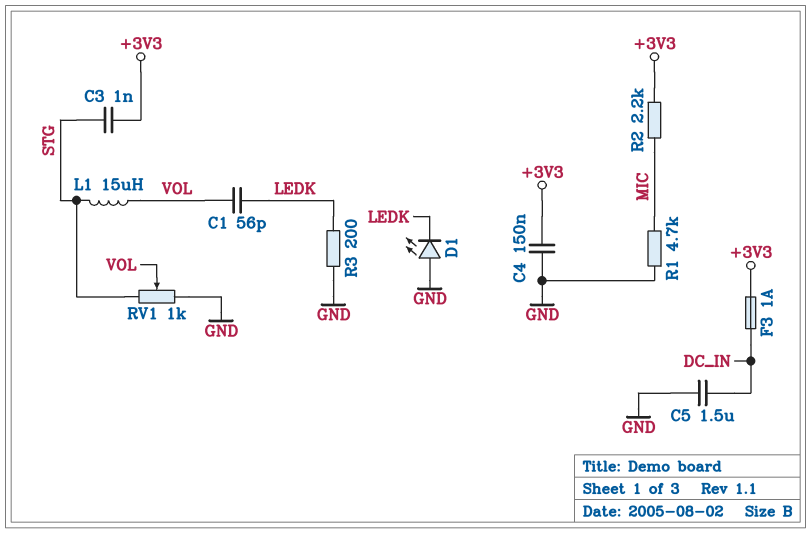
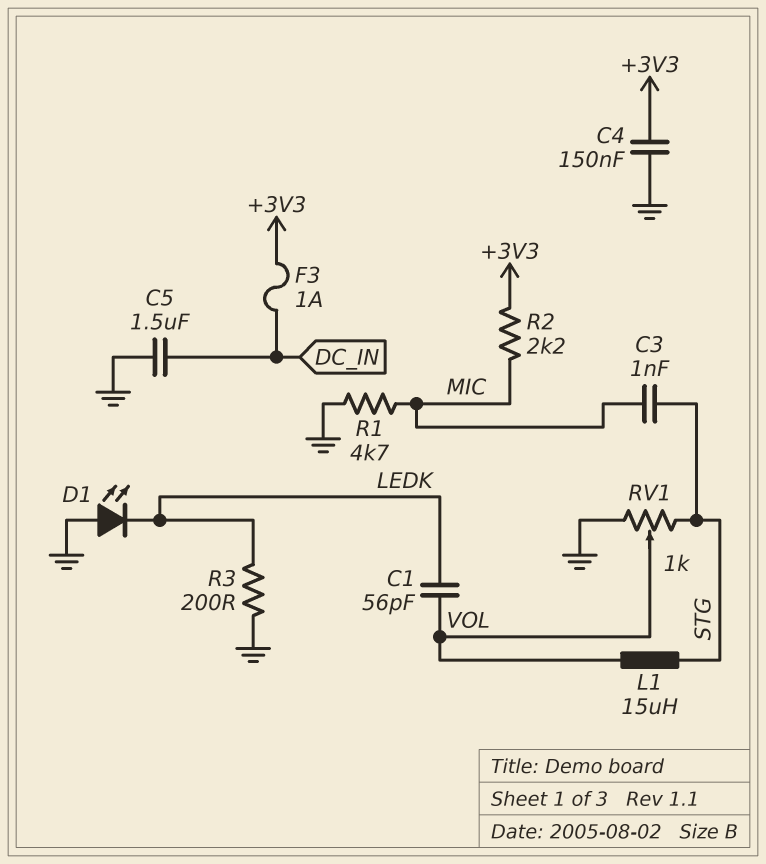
C3: 1nF (+3V3, STG) -> 1nF (MIC, STG)

